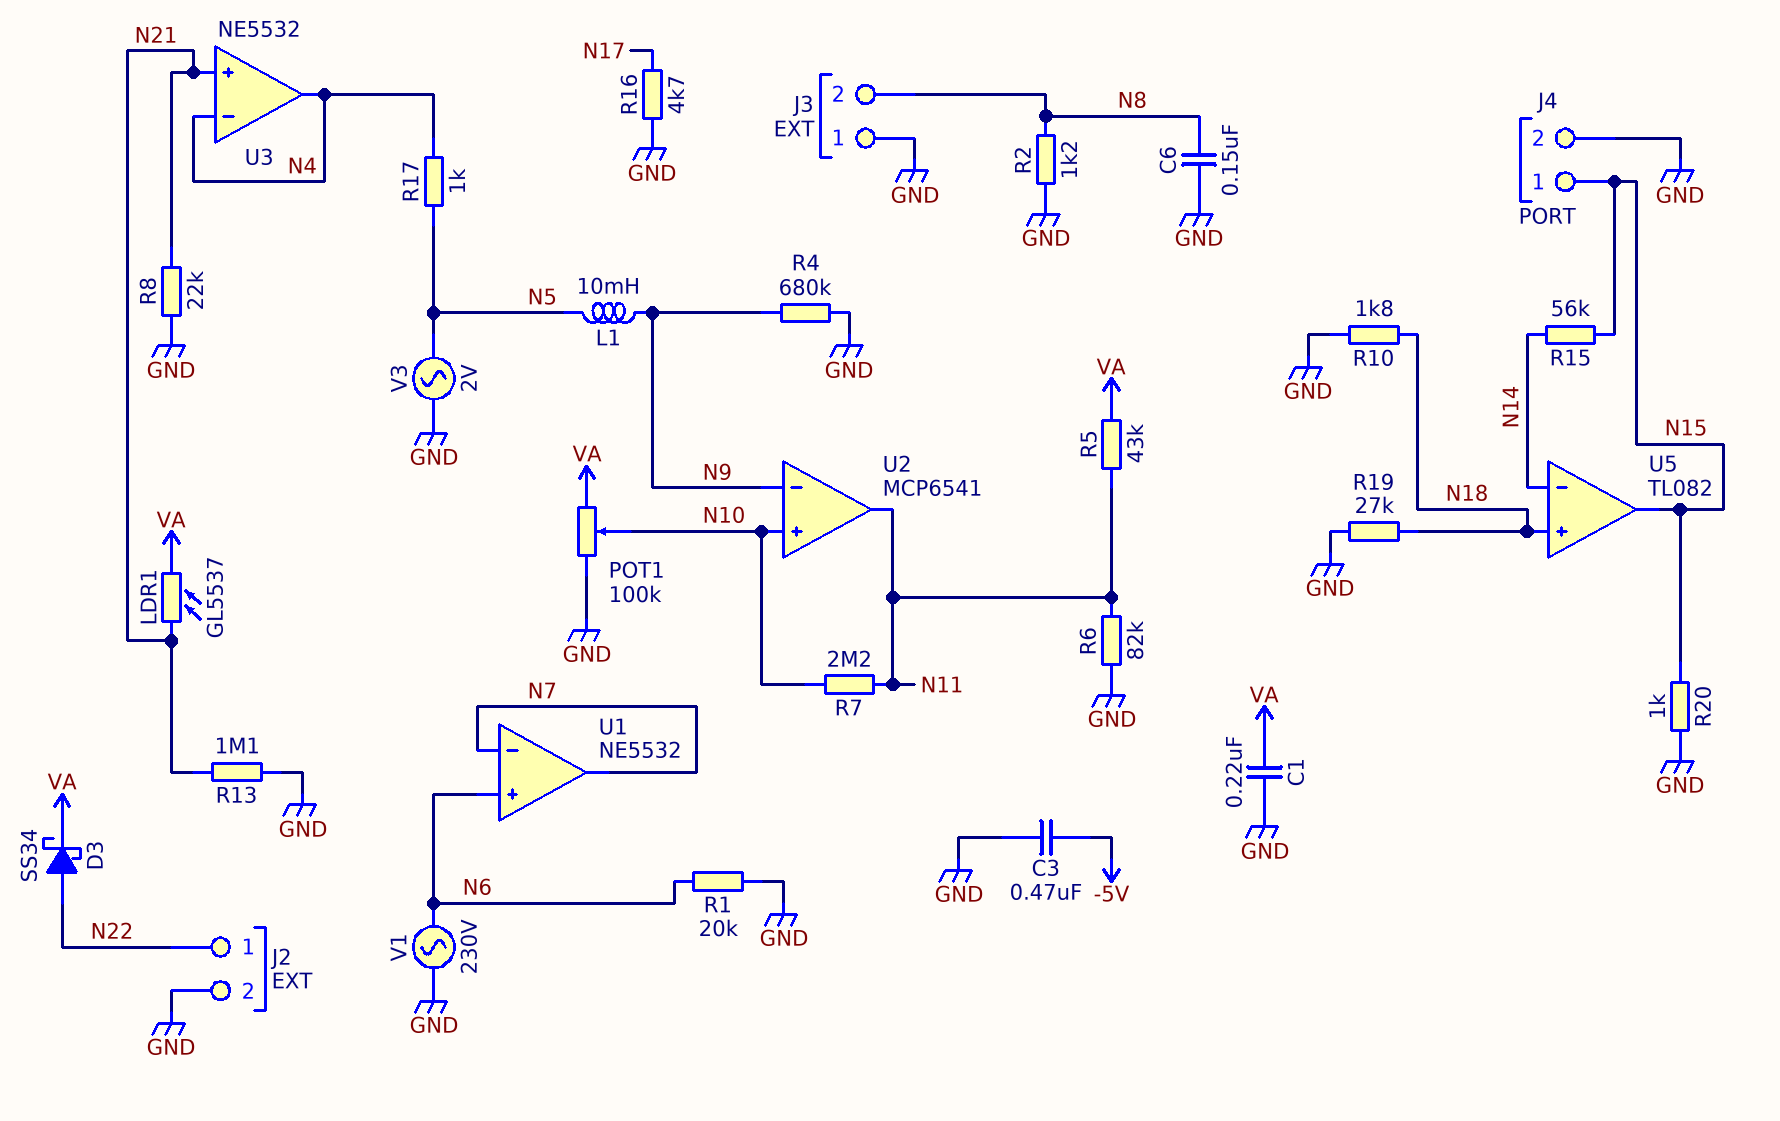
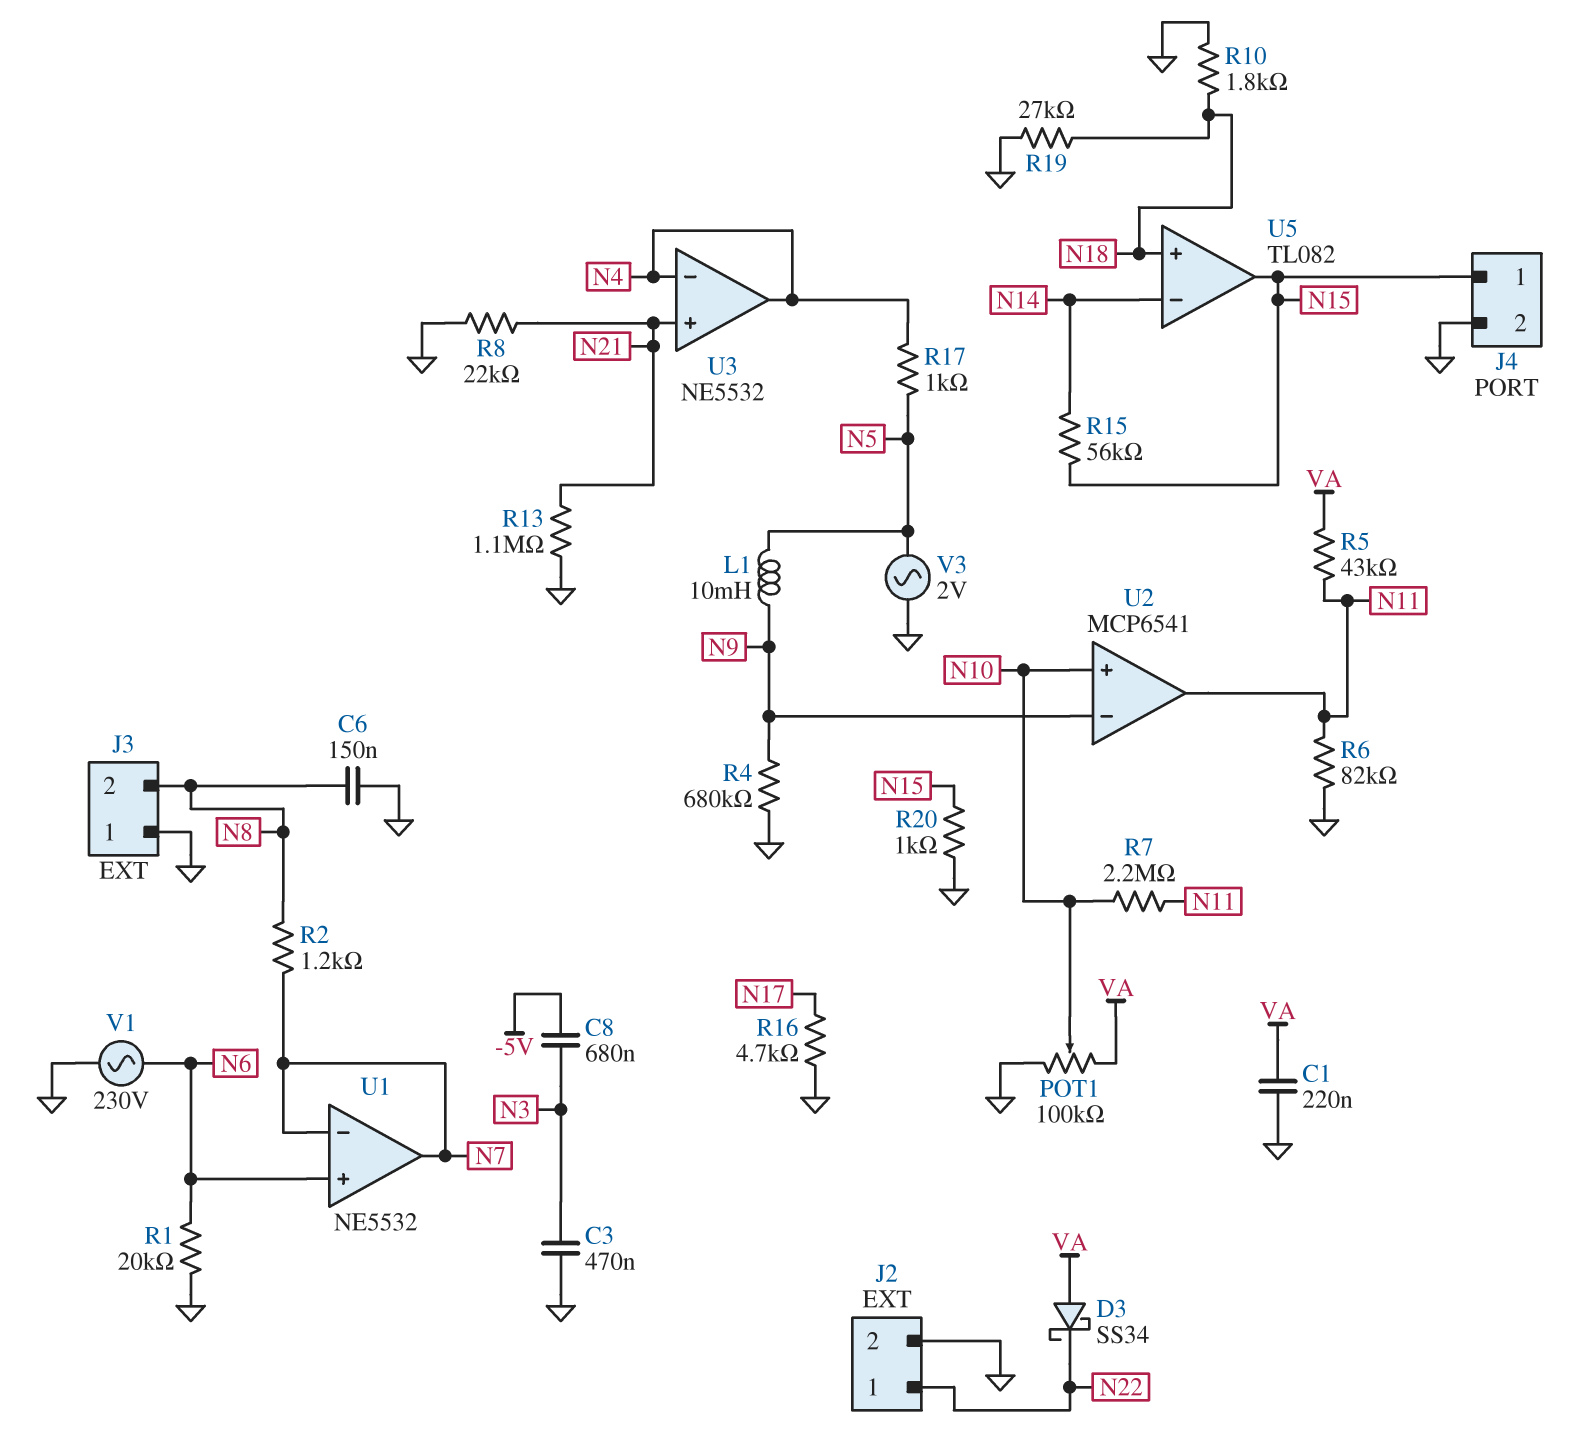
C3: 470nF (-5V, GND) -> 470nF (GND, N3)
C8: none -> 680nF (-5V, N3)
D3: schottky SS34 (A N22, K VA) -> schottky SS34 (A VA, K N22)
LDR1: GL5537 (N21, VA) -> none
R2: 1.2k (GND, N8) -> 1.2k (N7, N8)

